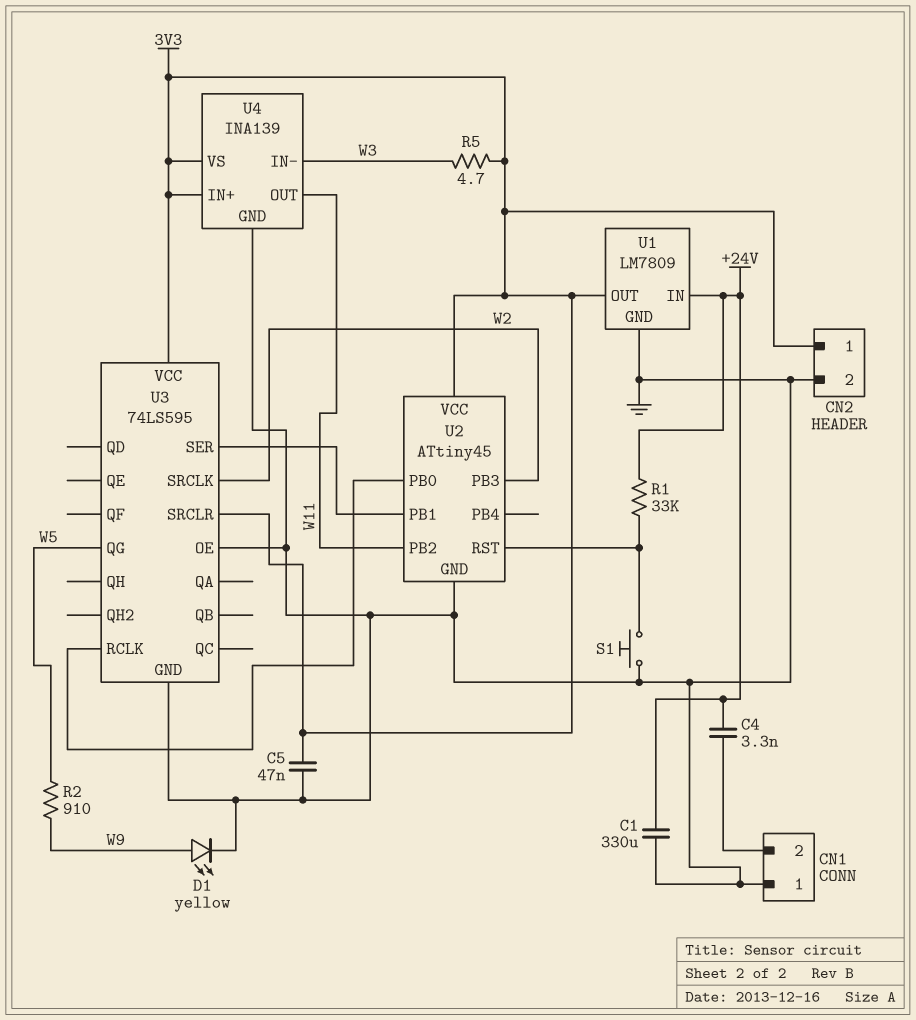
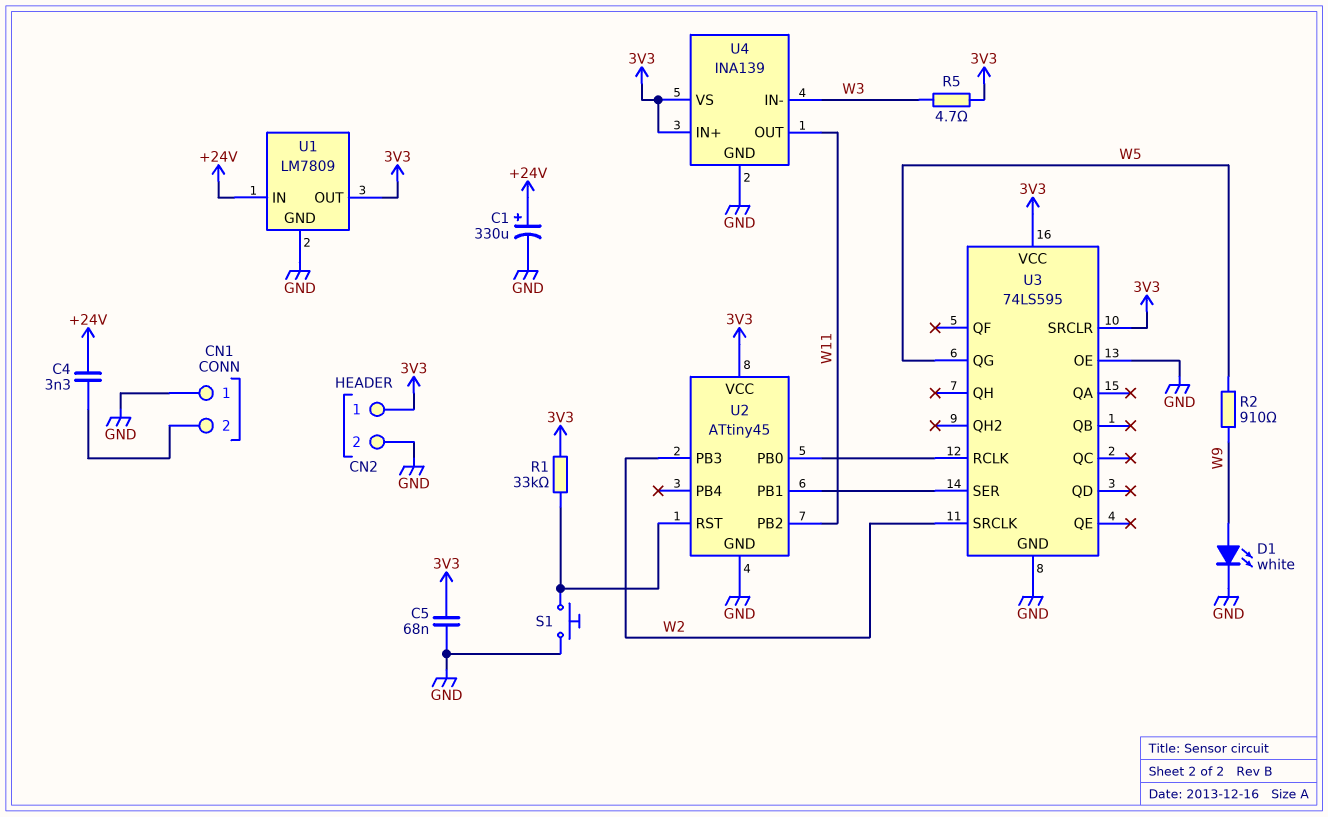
C1: 330uF (+24V, GND) -> 330uF (plus +24V, minus GND)
C5: 47nF (3V3, GND) -> 68nF (3V3, GND)
D1: LED yellow (A W9, K GND) -> LED white (A W9, K GND)
R1: 33k (+24V, U2/RST) -> 33k (3V3, U2/RST)

